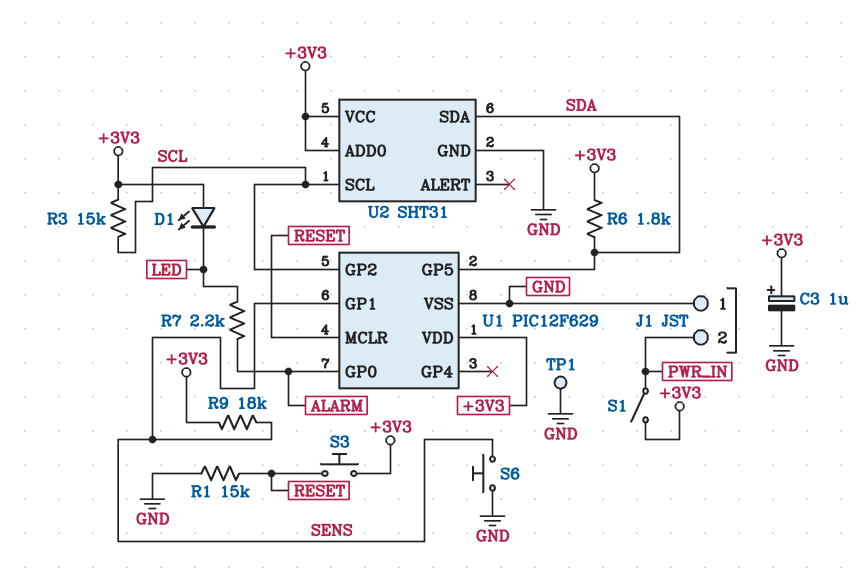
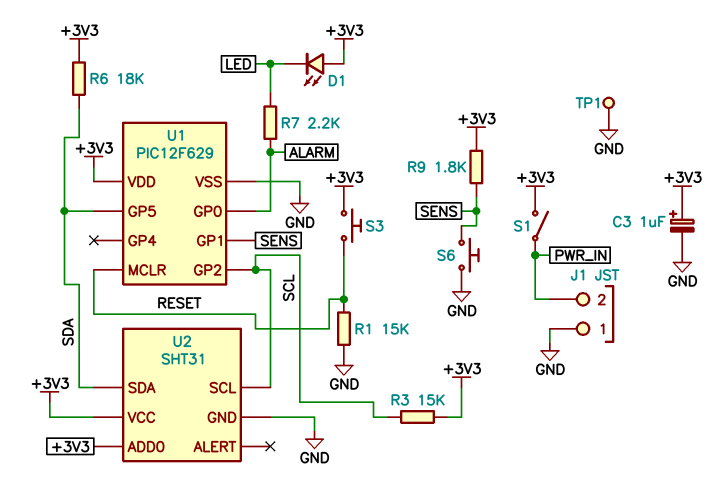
R6: 1.8k (+3V3, SDA) -> 18k (+3V3, SDA)
R9: 18k (+3V3, SENS) -> 1.8k (+3V3, SENS)

